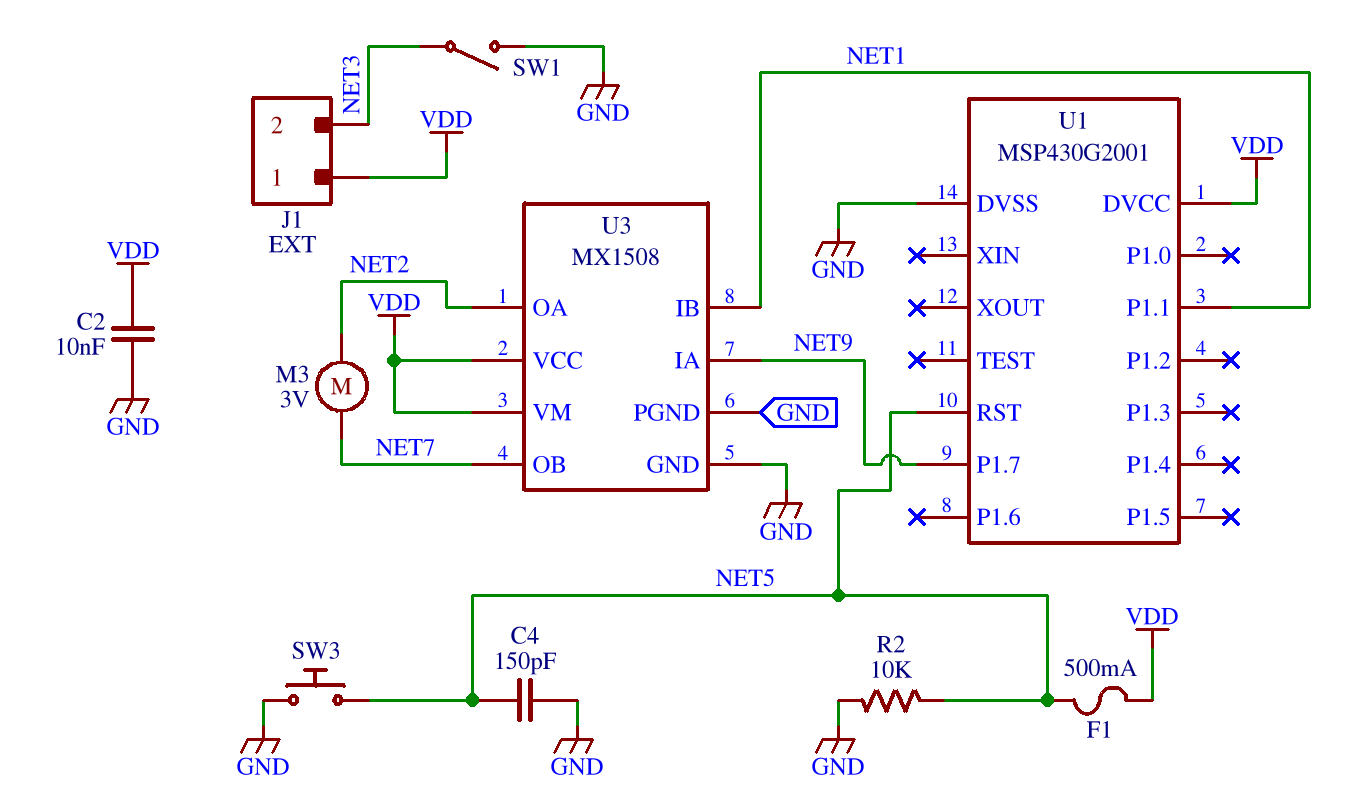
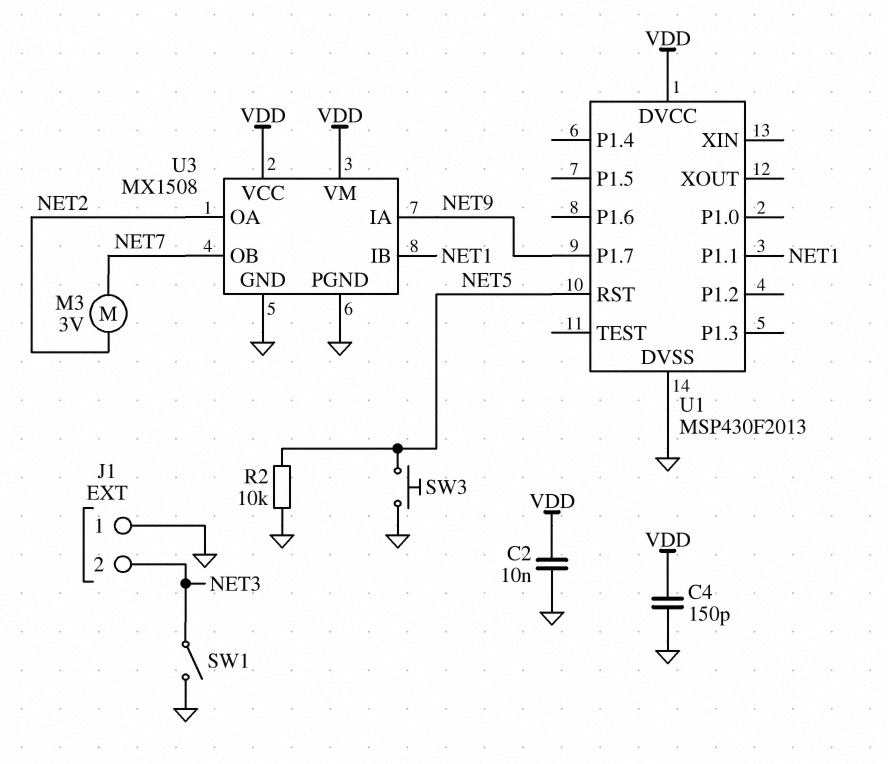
C4: 150pF (GND, NET5) -> 150pF (GND, VDD)
F1: 500mA (NET5, VDD) -> none
J1 pin 1: VDD -> GND
U1: MSP430G2001 -> MSP430F2013

